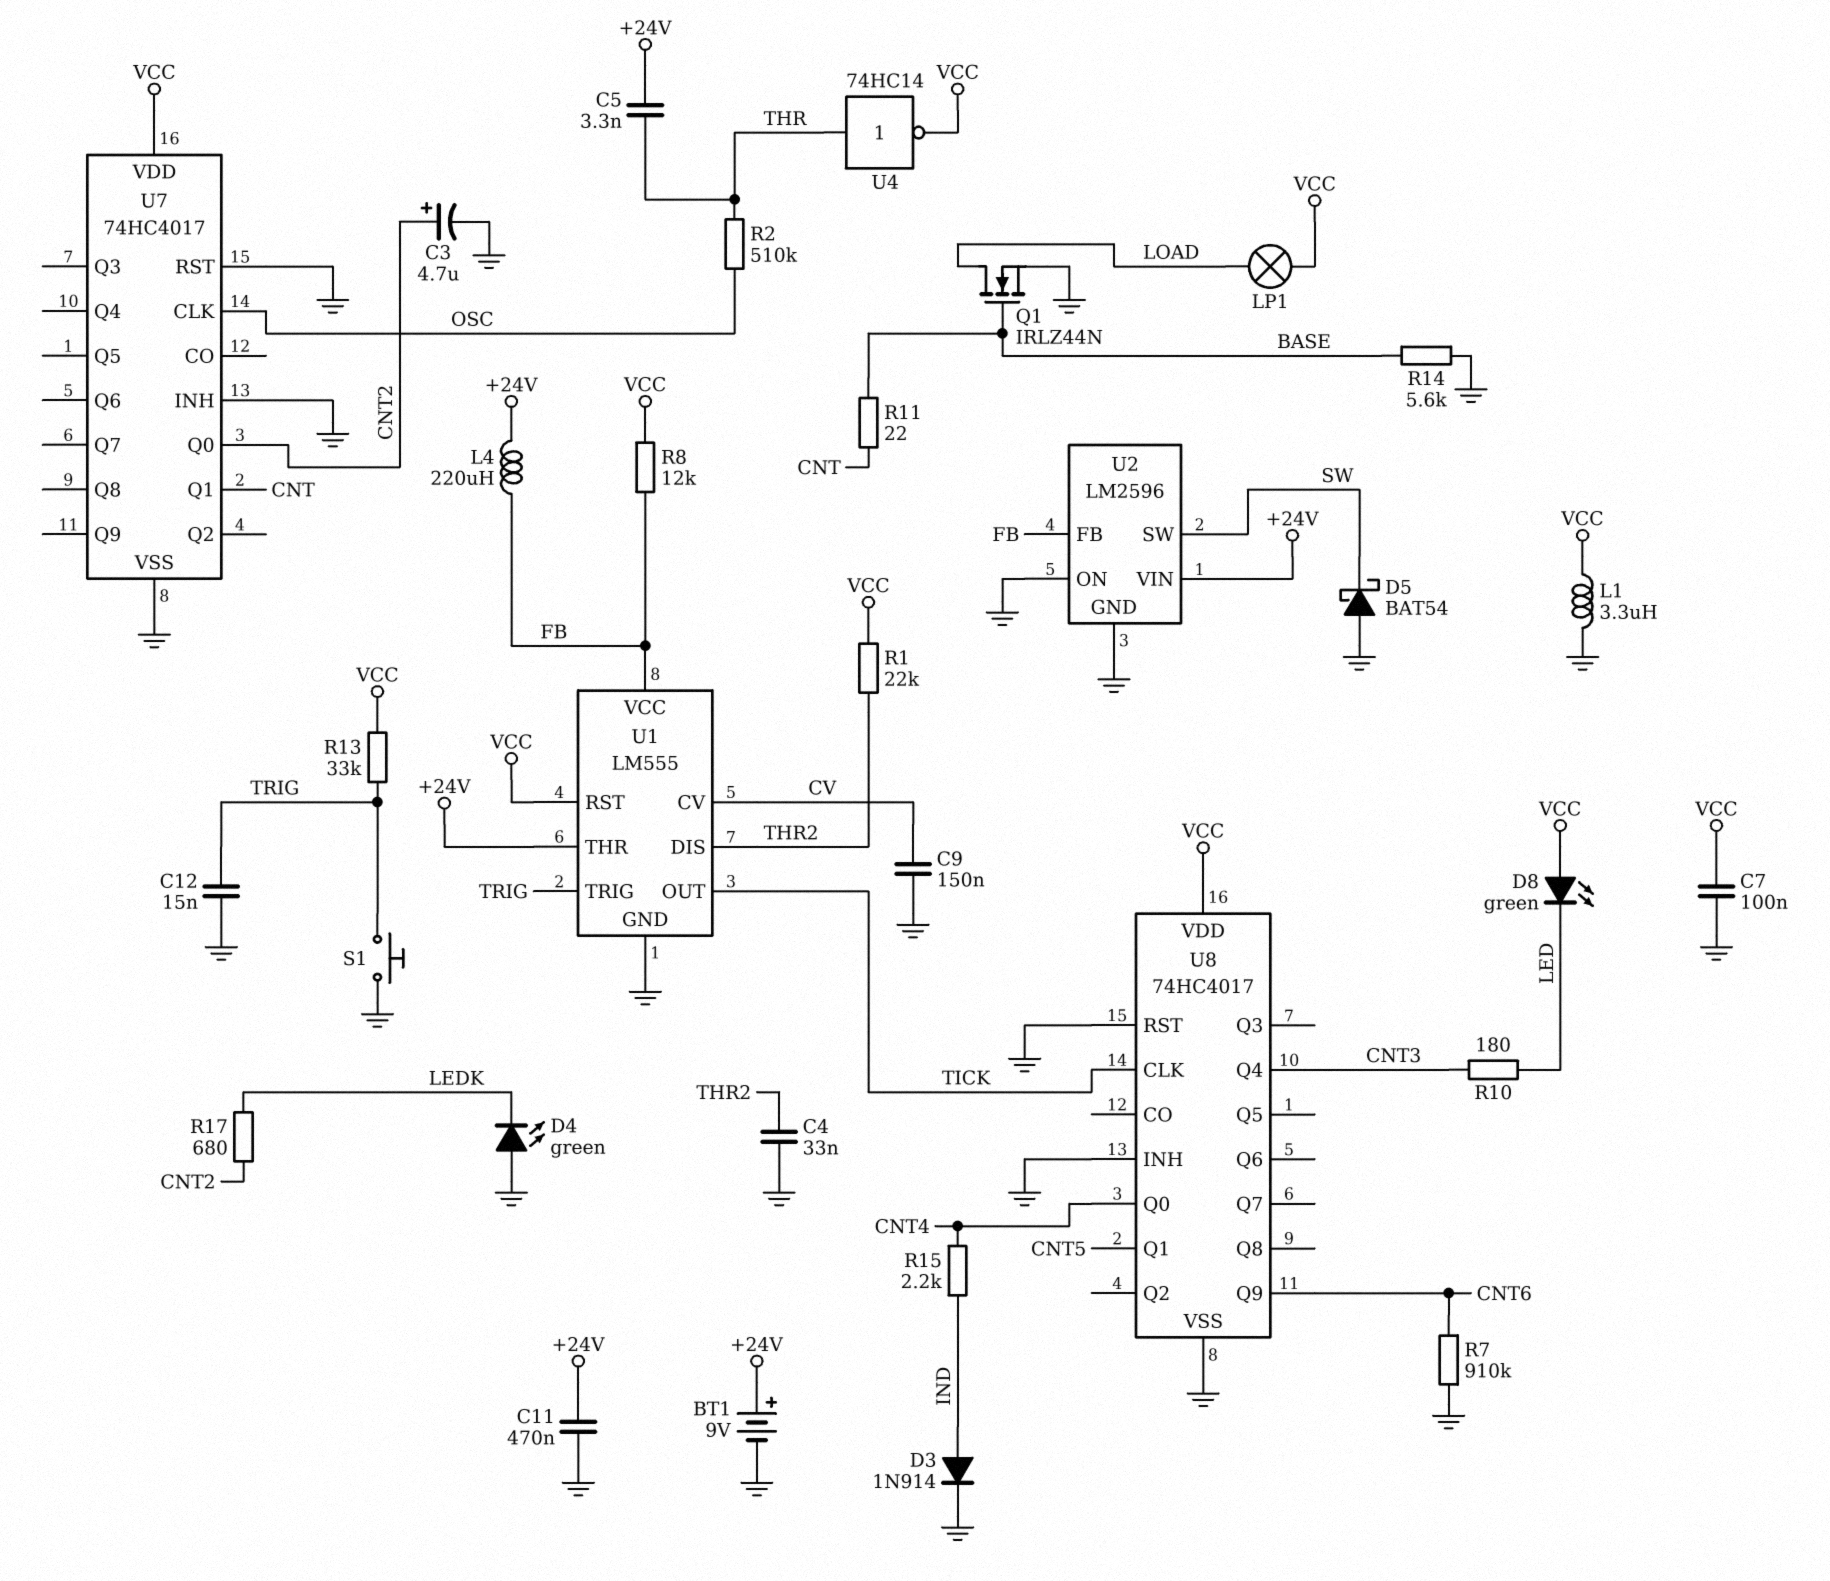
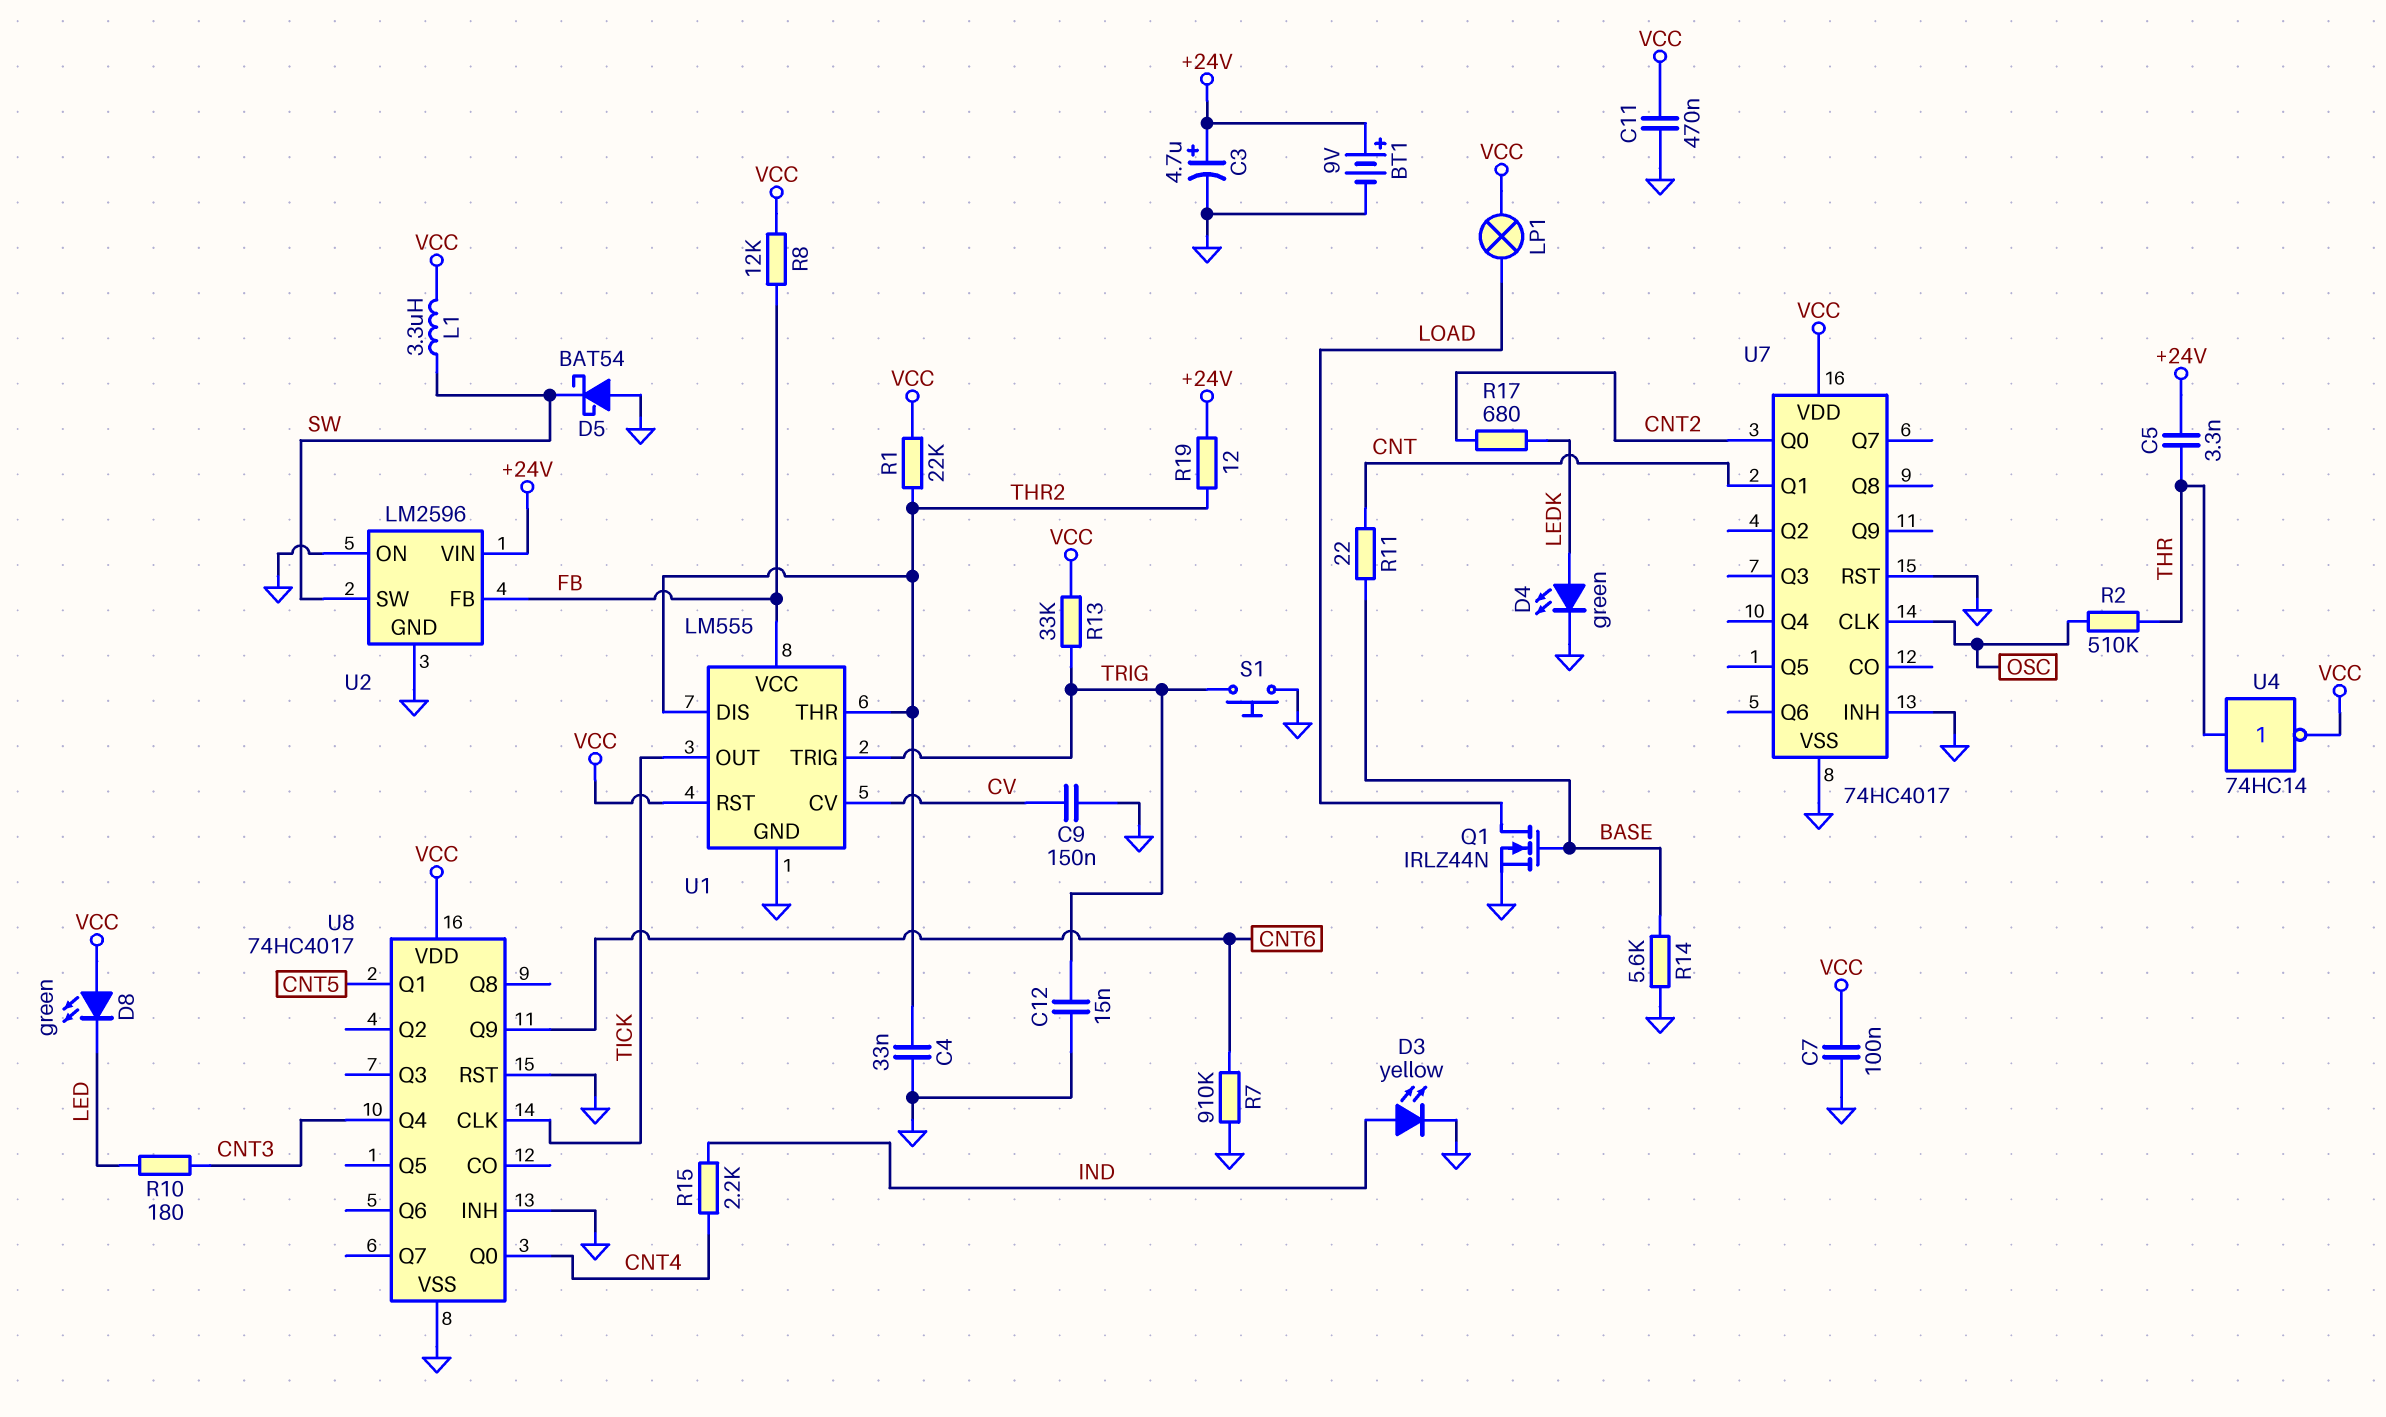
C3: 4.7uF (plus CNT2, minus GND) -> 4.7uF (plus +24V, minus GND)
C11: 470nF (+24V, GND) -> 470nF (GND, VCC)
D3: diode 1N914 (A IND, K GND) -> LED yellow (A IND, K GND)
D4: LED green (A GND, K LEDK) -> LED green (A LEDK, K GND)
L1: 3.3uH (GND, VCC) -> 3.3uH (SW, VCC)
L4: 220uH (+24V, FB) -> none
R19: none -> 12 (+24V, THR2)
U1 pin THR: +24V -> THR2

